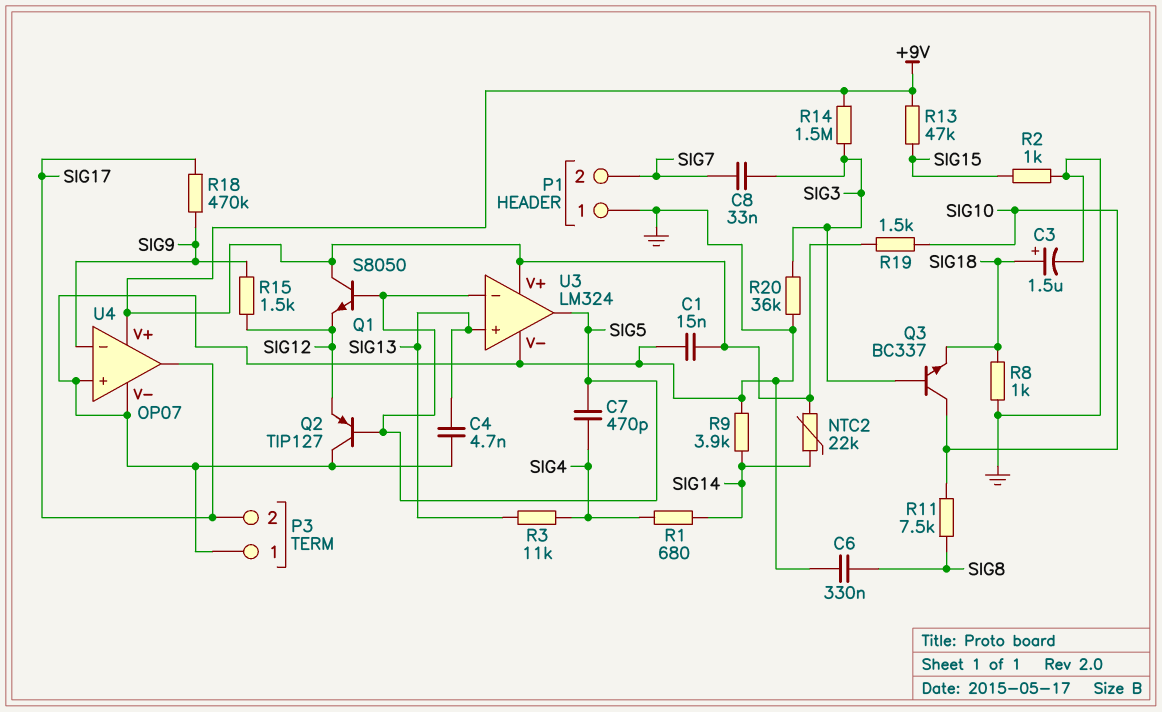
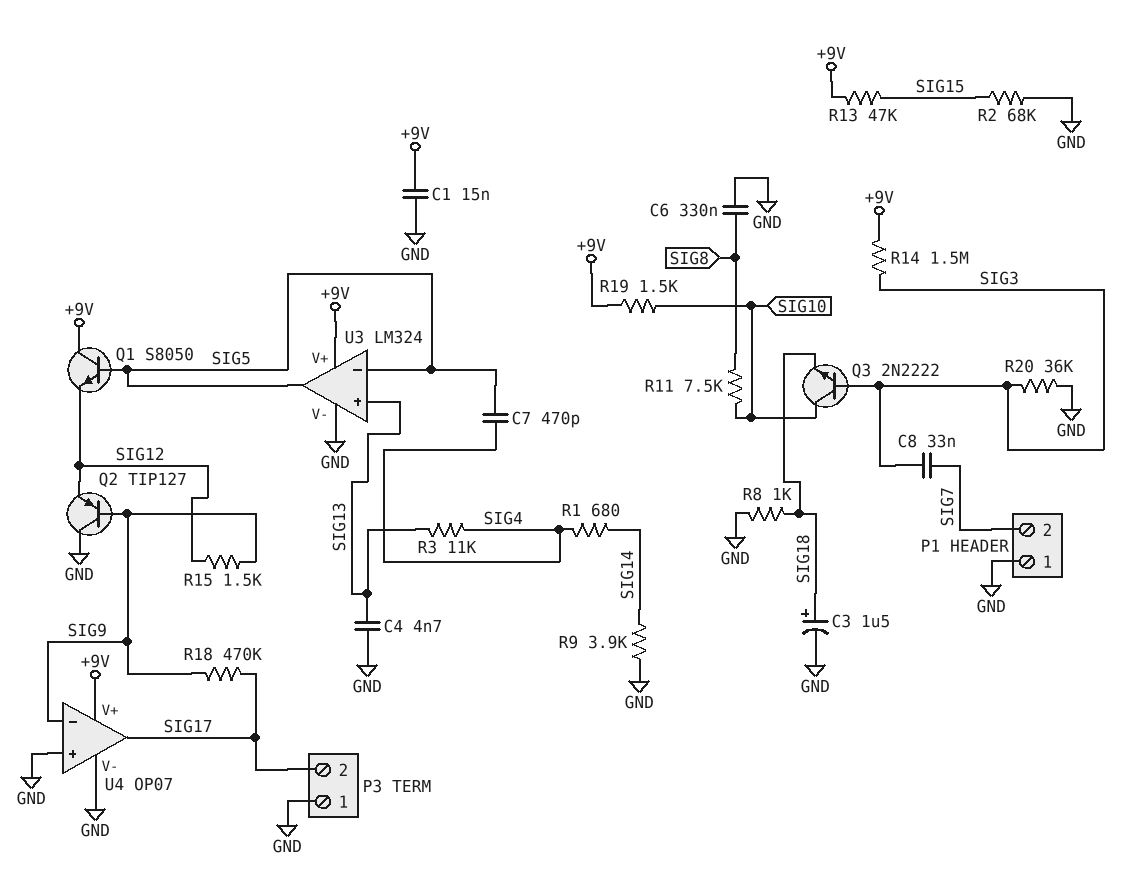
NTC2: 22k (+9V, SIG14) -> none
Q2: PNP TIP127 (B SIG5, C GND, E SIG12) -> PNP TIP127 (B SIG9, C GND, E SIG12)
Q3: NPN BC337 (B SIG3, C SIG10, E SIG18) -> NPN 2N2222 (B SIG3, C SIG10, E SIG18)
R2: 1k (GND, SIG15) -> 68k (GND, SIG15)

